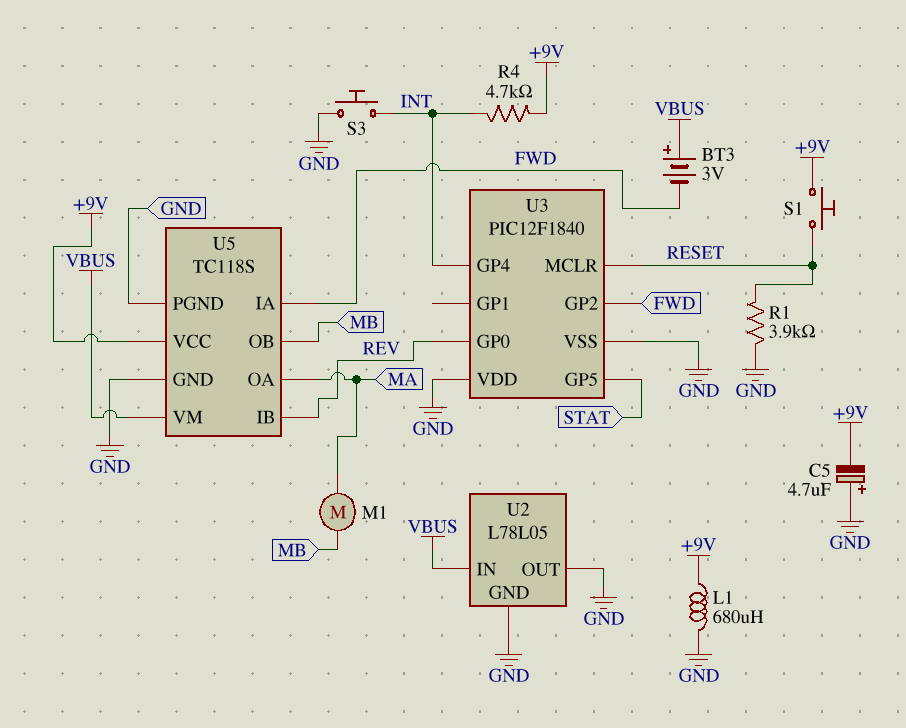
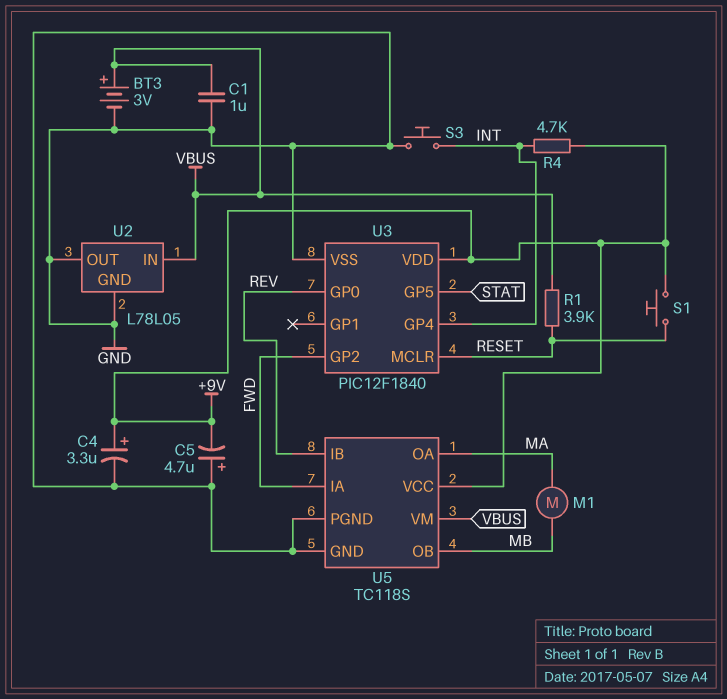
BT3: 3V (plus VBUS, minus FWD) -> 3V (plus VBUS, minus GND)
C1: none -> 1uF (GND, VBUS)
C4: none -> 3.3uF (plus +9V, minus GND)
L1: 680uH (+9V, GND) -> none
R1: 3.9k (GND, RESET) -> 3.9k (RESET, VBUS)
U3 pin VDD: GND -> +9V

